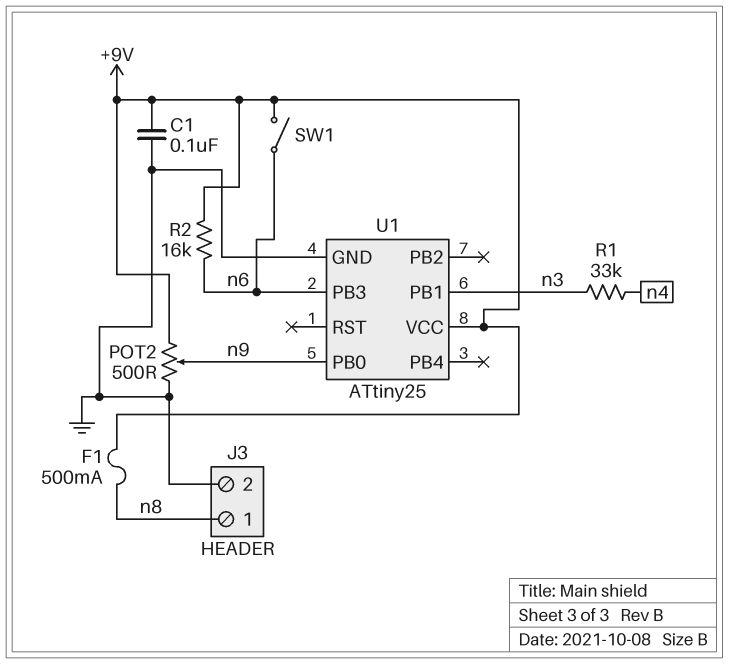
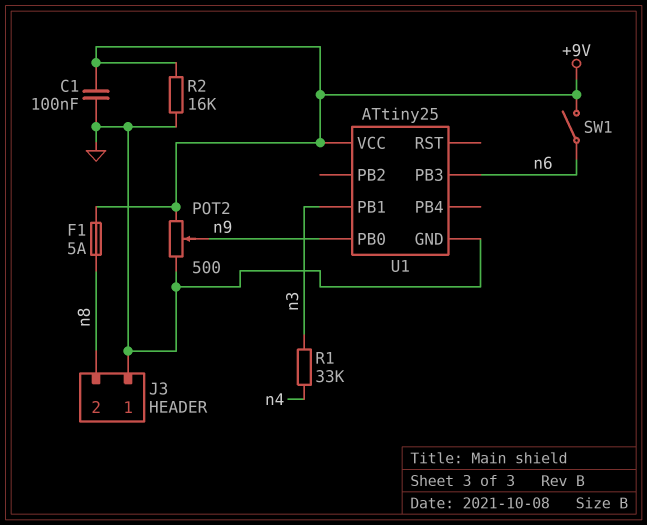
F1: 500mA (+9V, n8) -> 5A (+9V, n8)
J3 pin 1: n8 -> GND
J3 pin 2: GND -> n8
R2: 16k (+9V, n6) -> 16k (+9V, GND)

